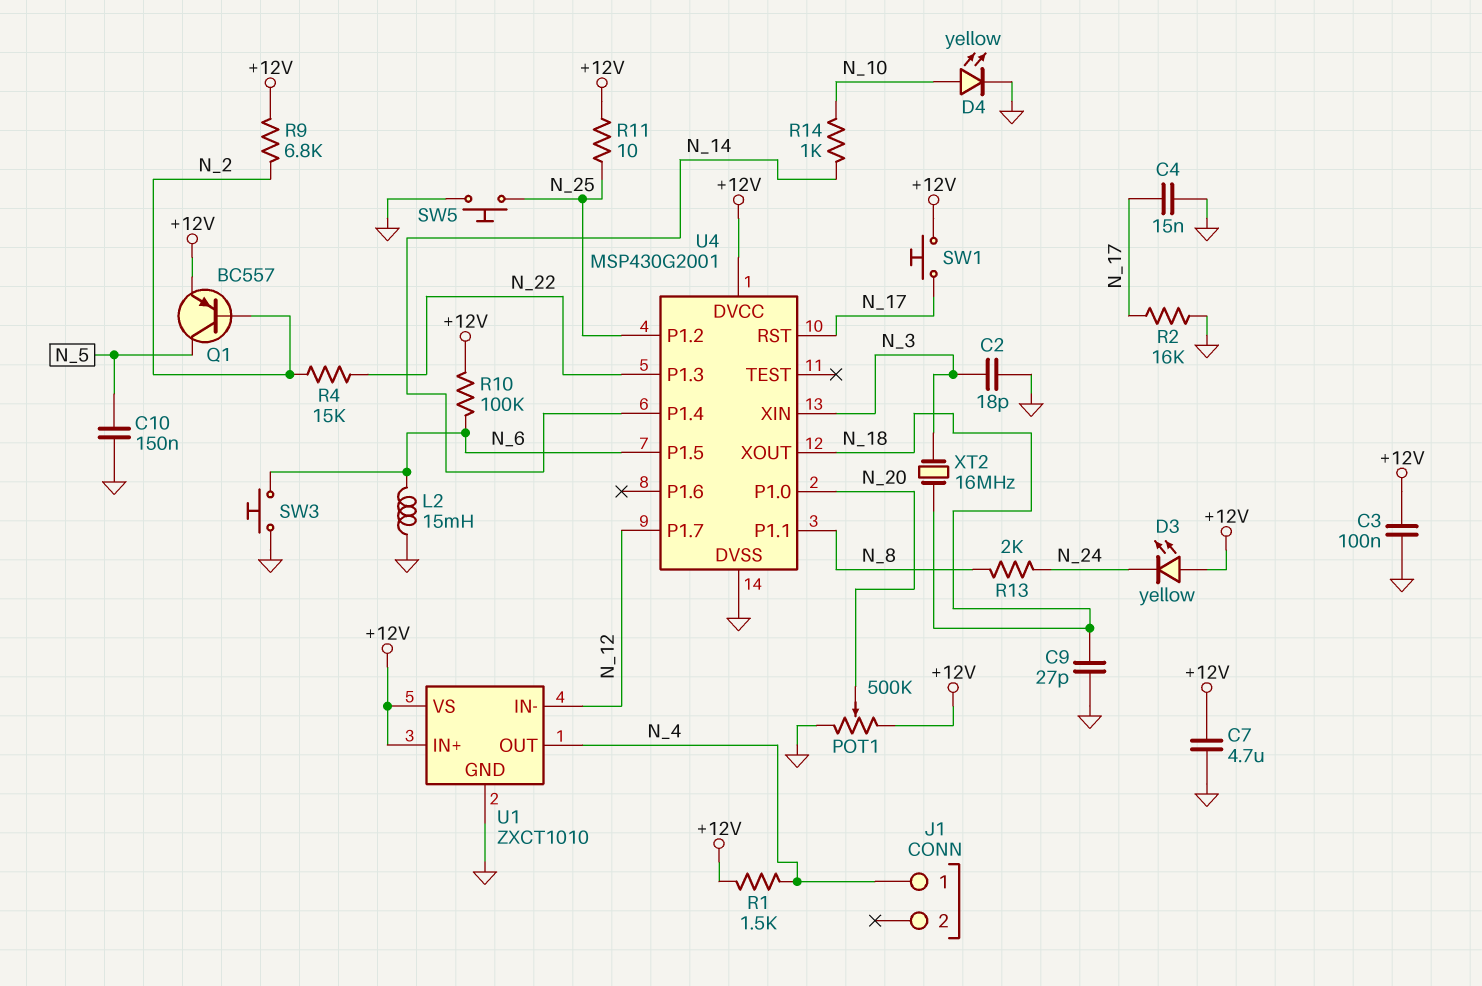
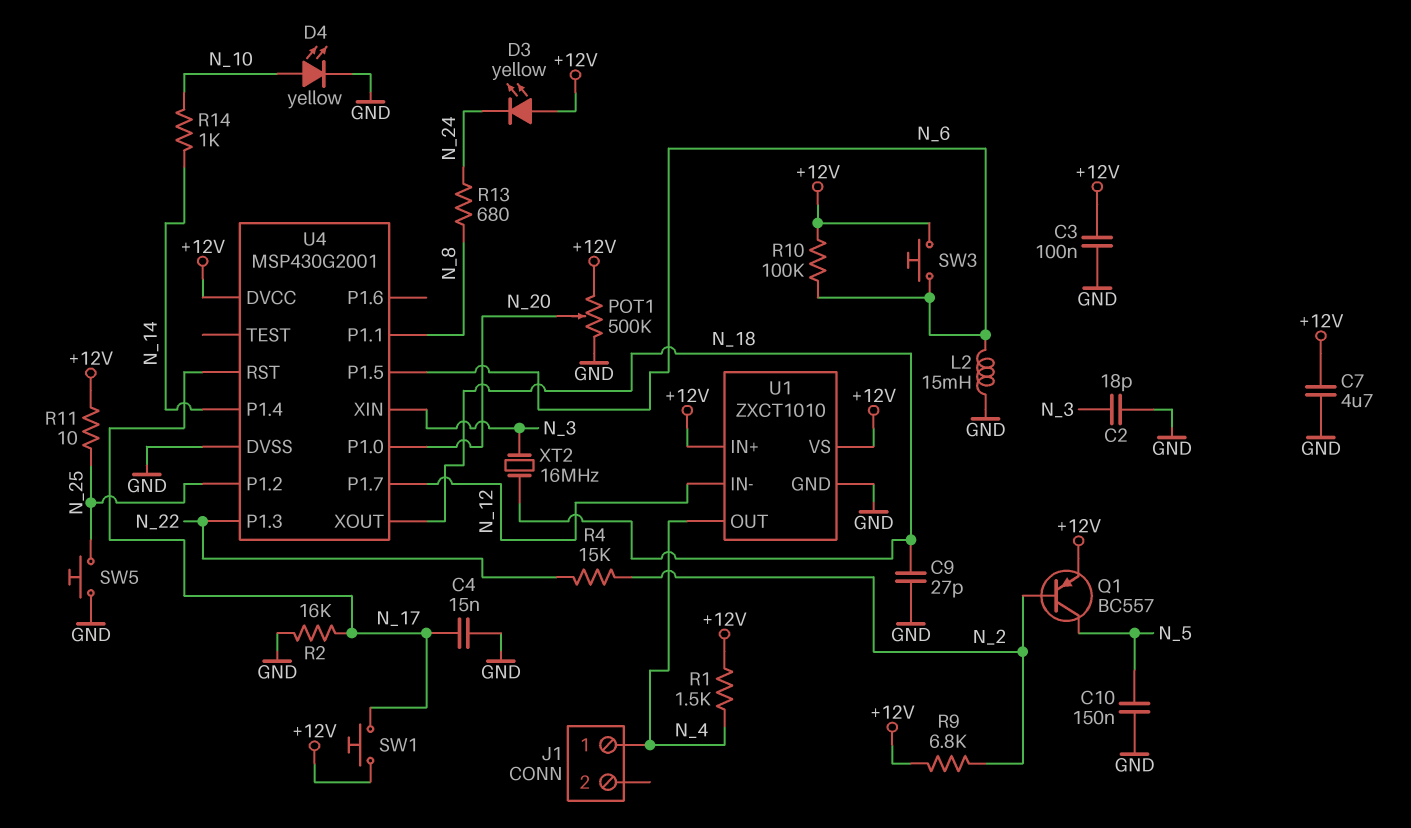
R13: 2k (N_8, N_24) -> 680 (N_8, N_24)
SW3: button (GND, N_6) -> button (+12V, N_6)

